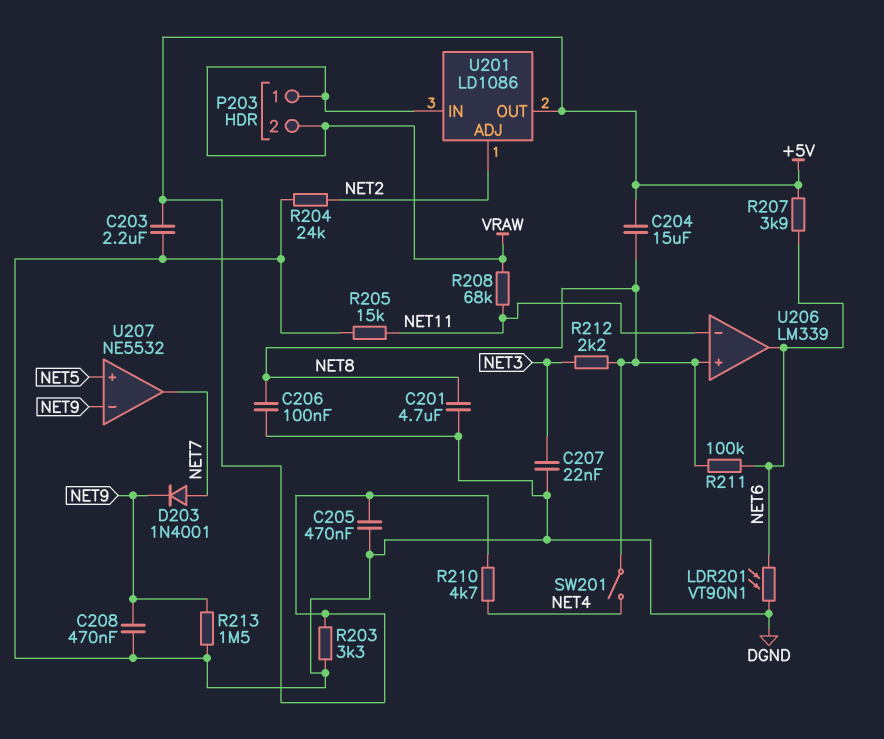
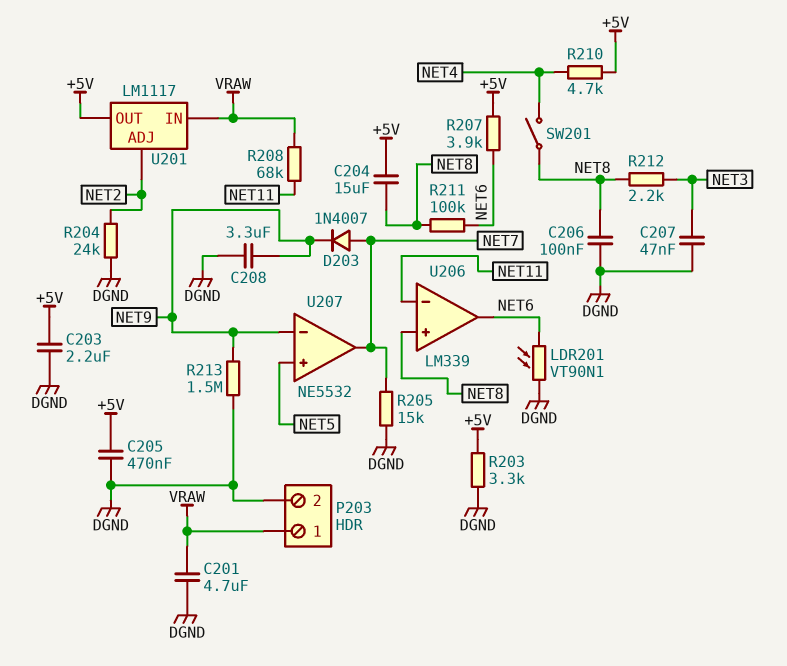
C201: 4.7uF (DGND, NET8) -> 4.7uF (DGND, VRAW)
C207: 22nF (DGND, NET3) -> 47nF (DGND, NET3)
C208: 470nF (DGND, NET9) -> 3.3uF (DGND, NET9)
D203: diode 1N4001 (A NET7, K NET9) -> diode 1N4007 (A NET7, K NET9)
P203 pin 2: VRAW -> DGND
R205: 15k (DGND, NET11) -> 15k (DGND, NET7)
U201: LD1086 -> LM1117

